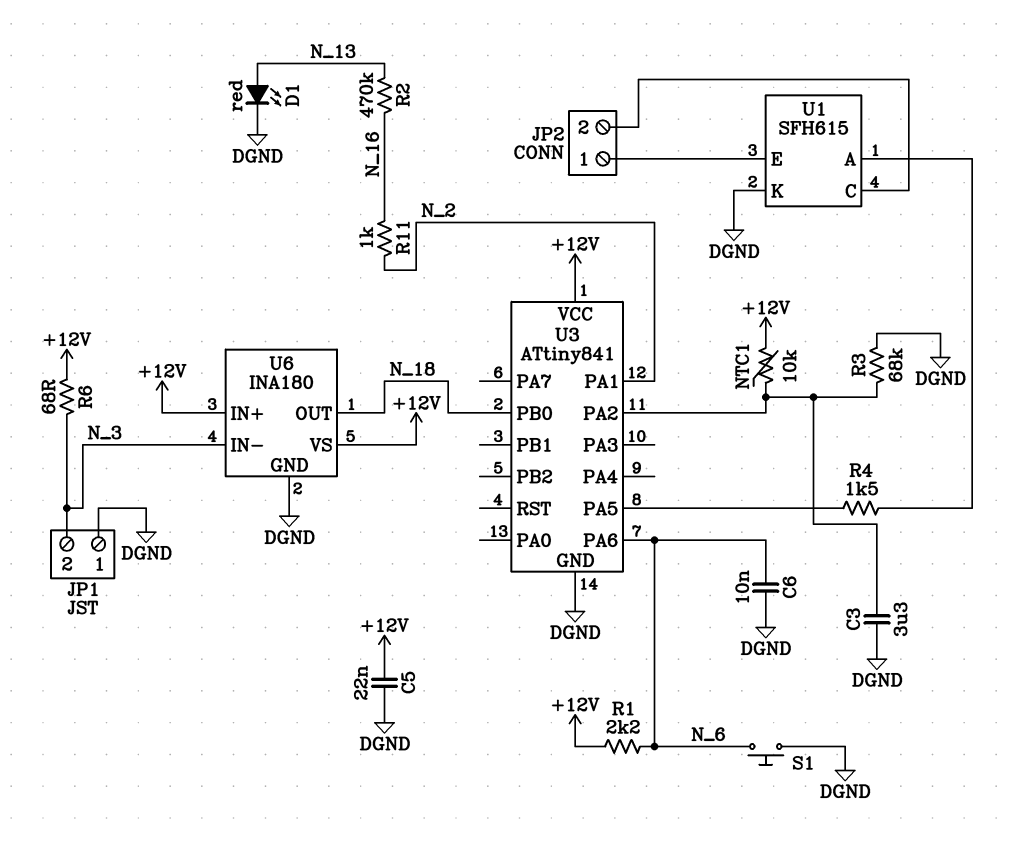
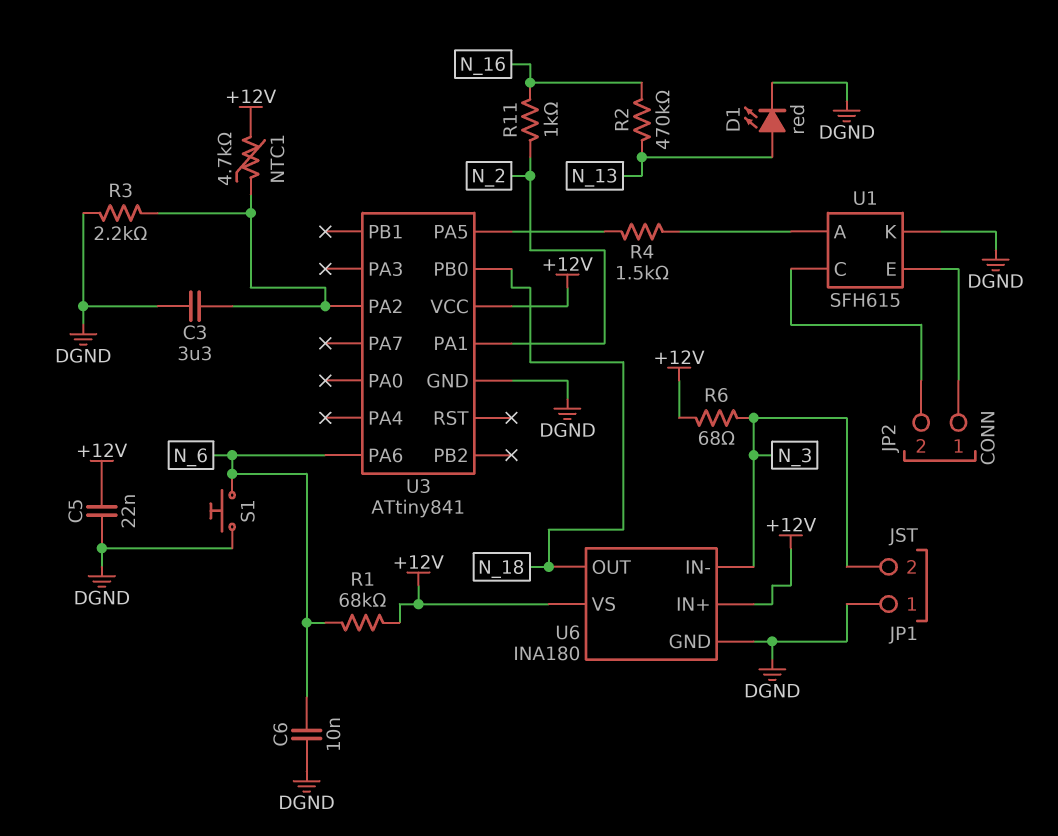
NTC1: 10k (+12V, U3/PA2) -> 4.7k (+12V, U3/PA2)
R1: 2.2k (+12V, N_6) -> 68k (+12V, N_6)
R3: 68k (DGND, U3/PA2) -> 2.2k (DGND, U3/PA2)

